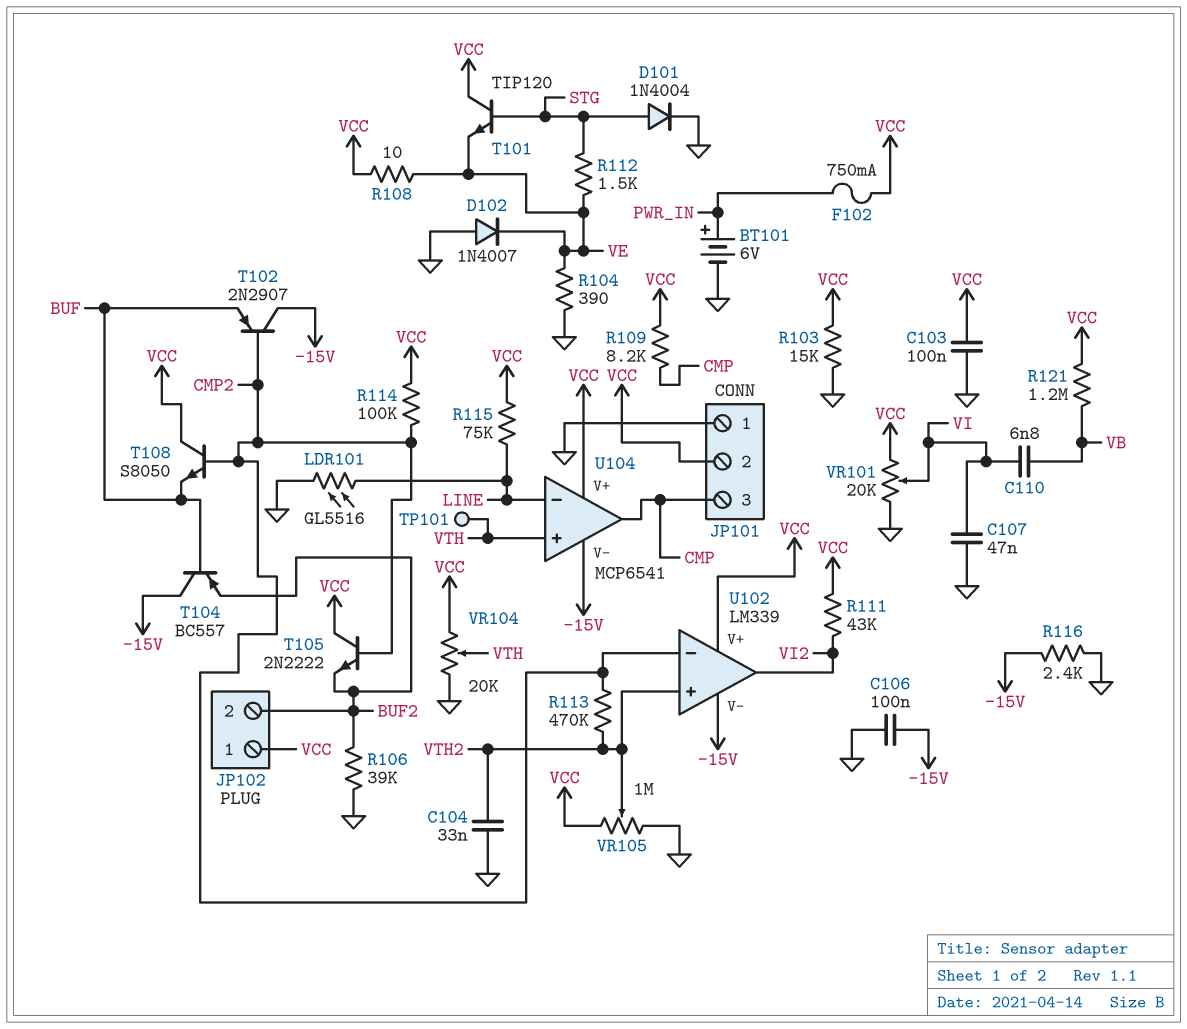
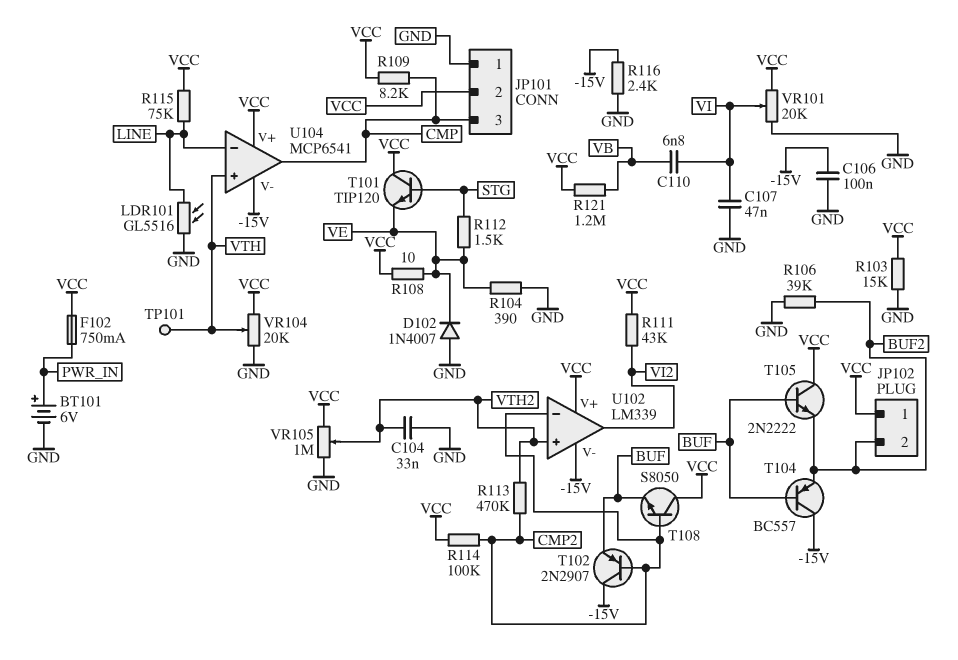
C103: 100nF (GND, VCC) -> none
D101: diode 1N4004 (A STG, K GND) -> none
T105: NPN 2N2222 (B CMP2, C VCC, E BUF2) -> NPN 2N2222 (B BUF, C VCC, E BUF2)

